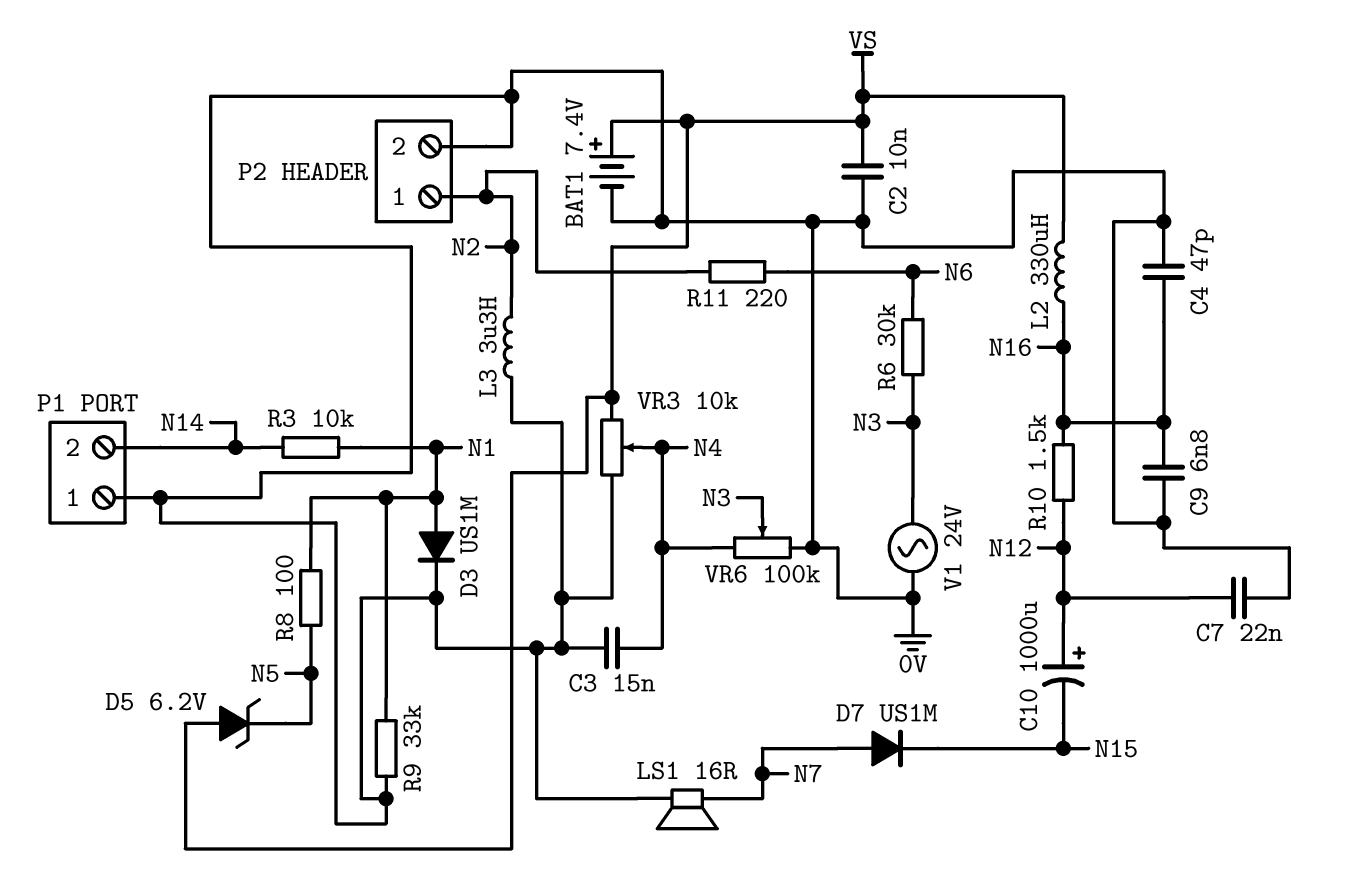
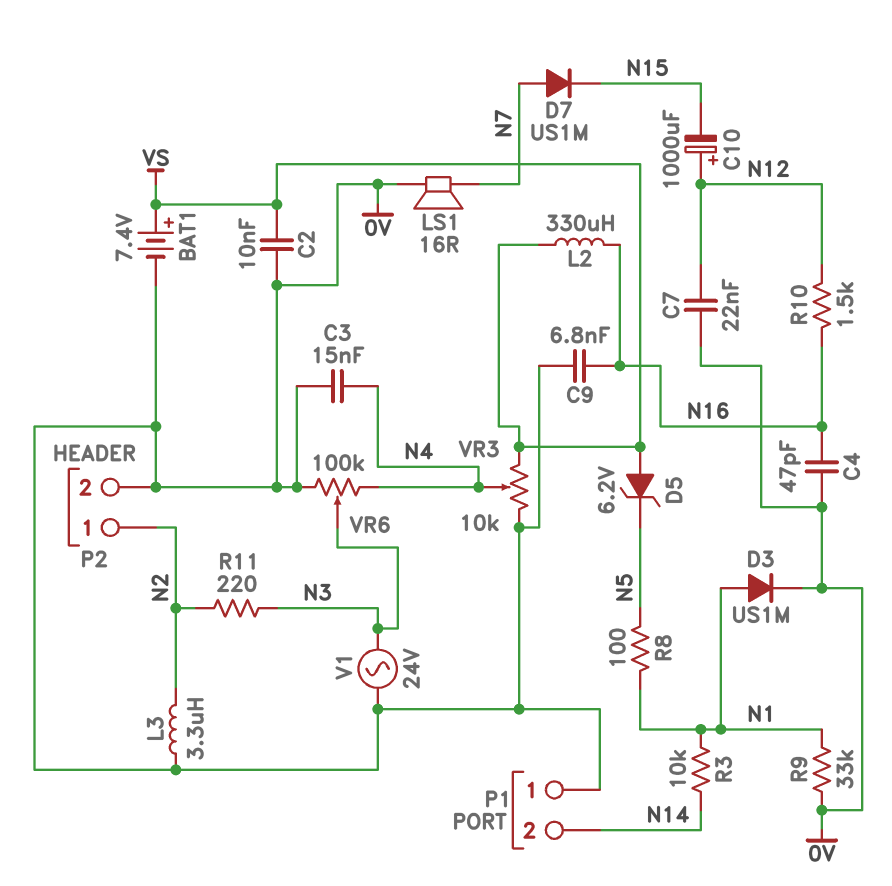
R6: 30k (N3, N6) -> none
R11: 220 (N2, N6) -> 220 (N2, N3)

